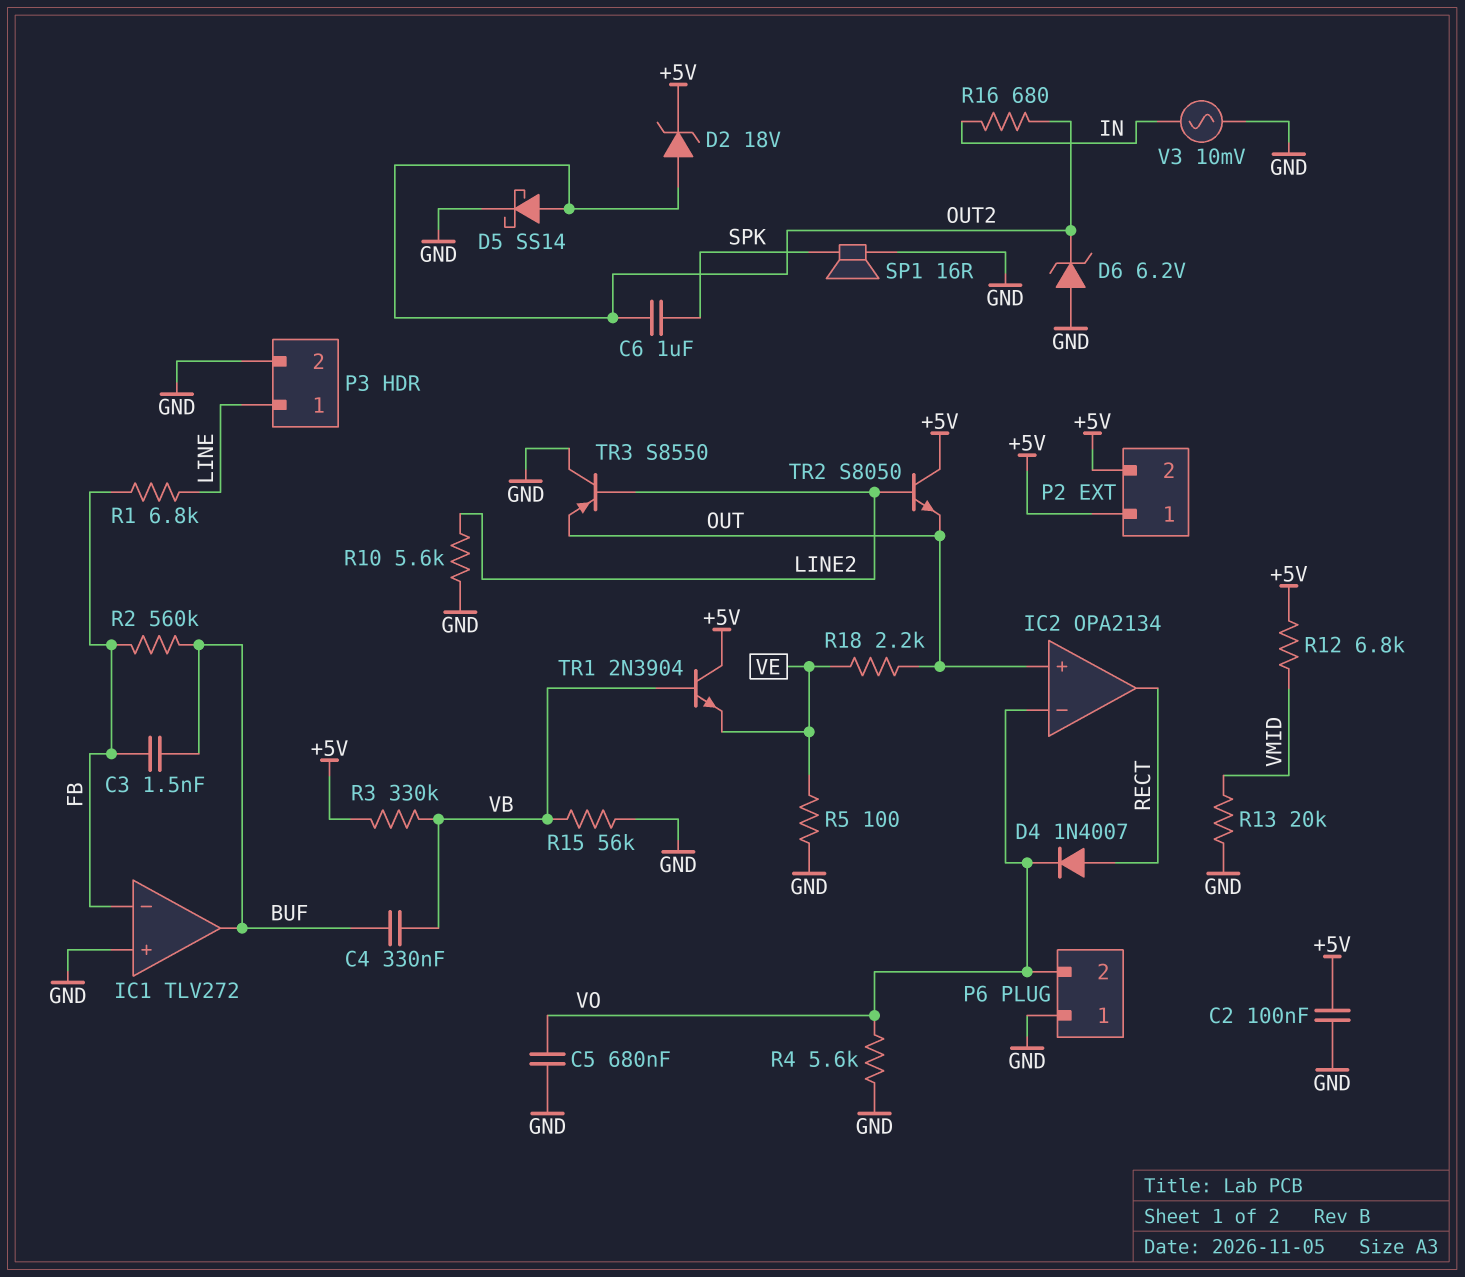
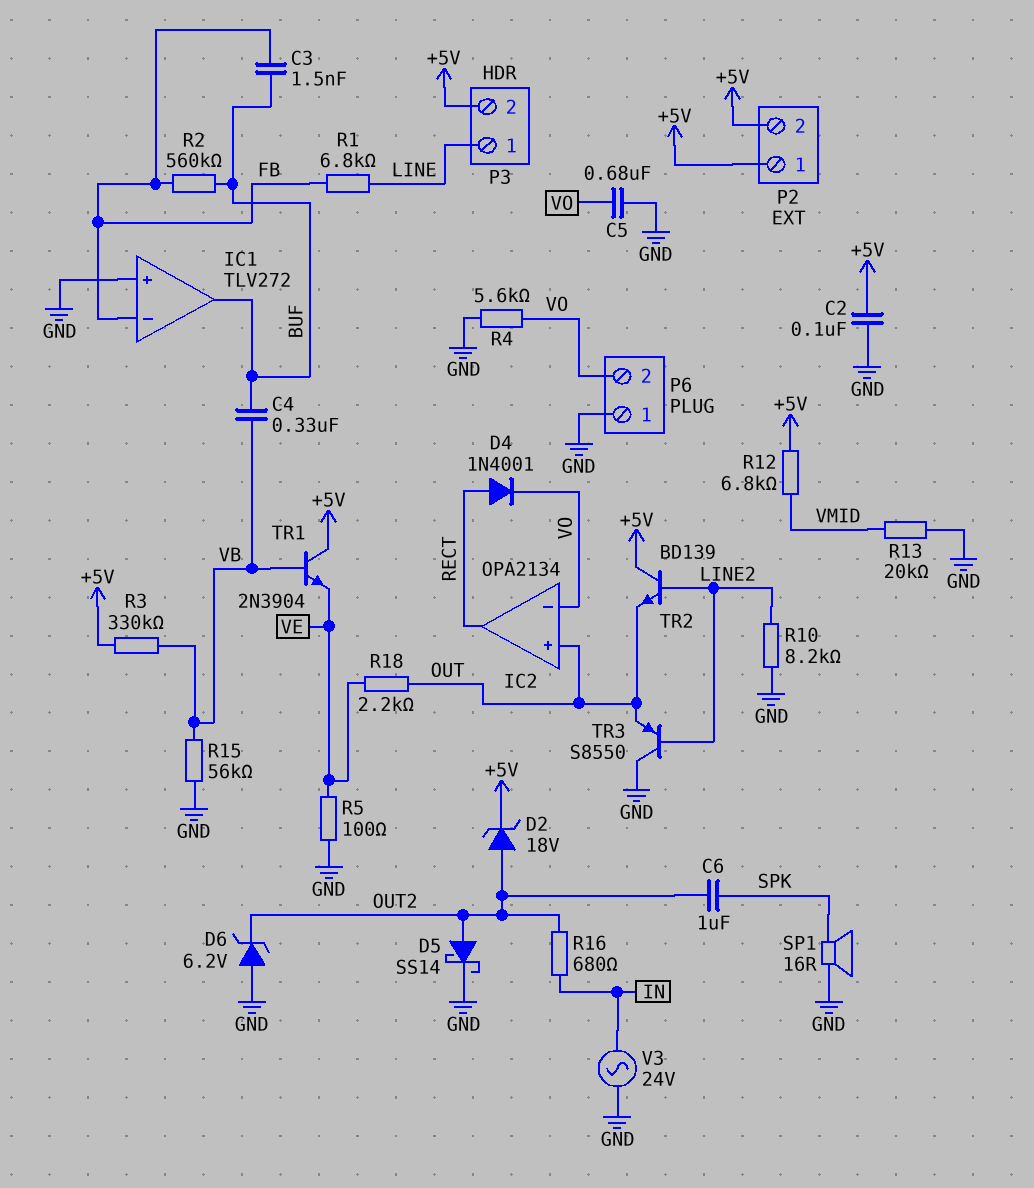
D4: diode 1N4007 (A RECT, K VO) -> diode 1N4001 (A RECT, K VO)
P3 pin 2: GND -> +5V
R10: 5.6k (GND, LINE2) -> 8.2k (GND, LINE2)
TR2: NPN S8050 (B LINE2, C +5V, E OUT) -> NPN BD139 (B LINE2, C +5V, E OUT)
V3: AC 10mV (GND, IN) -> AC 24V (GND, IN)

